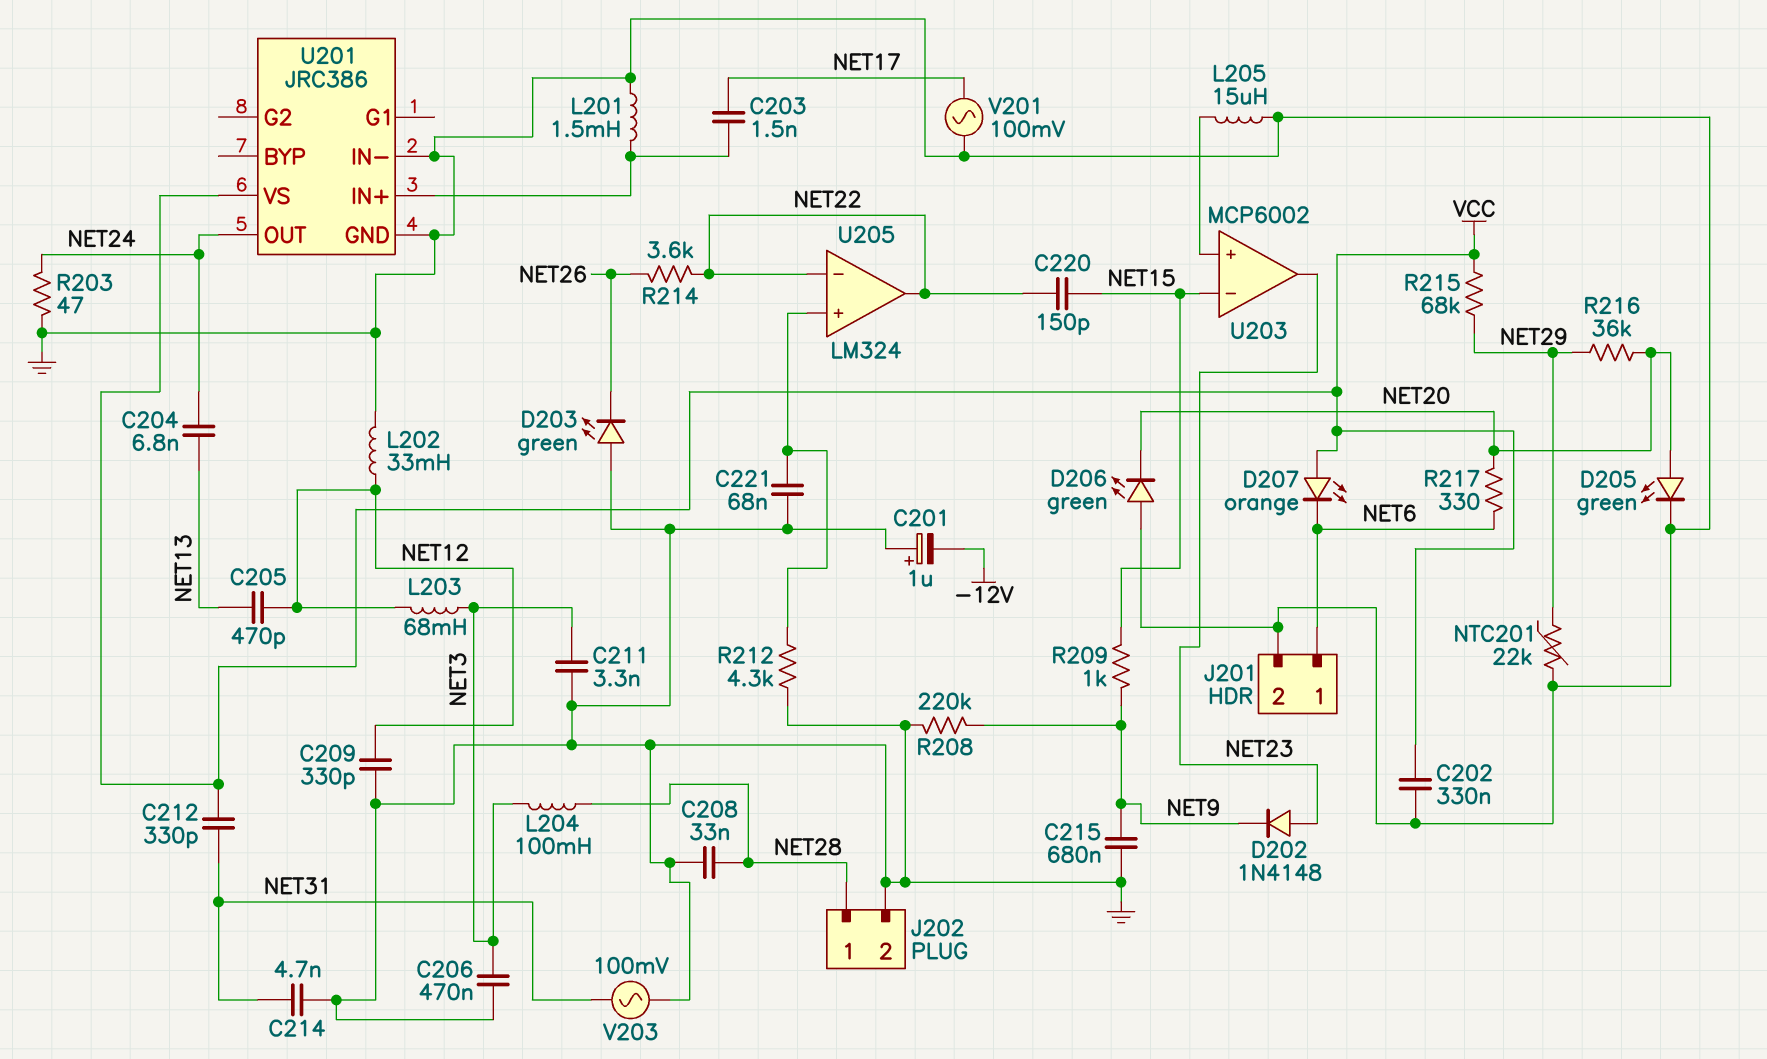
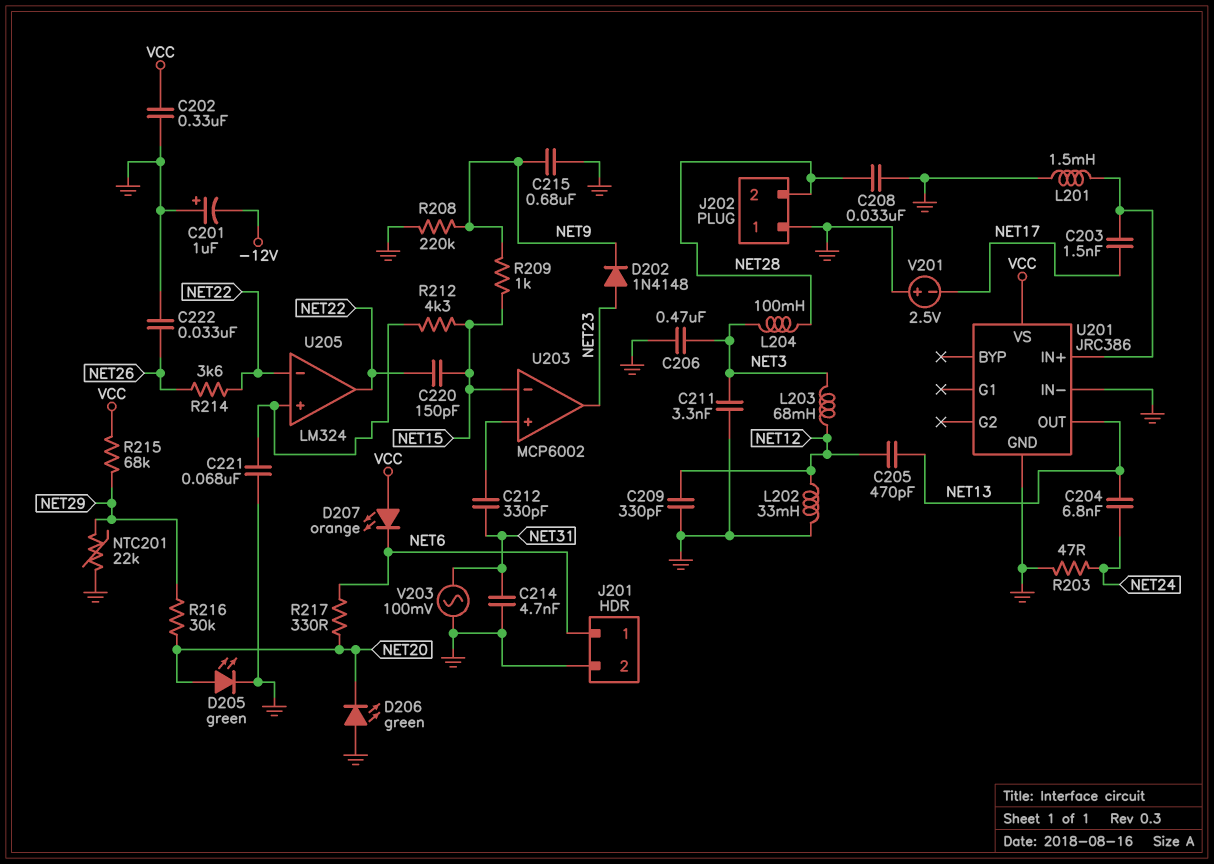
C212: 330pF (NET31, VCC) -> 330pF (NET31, U203/in+)
C222: none -> 33nF (GND, NET26)
D203: LED green (A GND, K NET26) -> none
J202 pin 1: NET28 -> GND
J202 pin 2: GND -> NET28
L205: 15uH (GND, U203/in+) -> none
R212: 4.3k (GND, U205/in+) -> 4.3k (NET15, U205/in+)
R216: 36k (NET20, NET29) -> 30k (NET20, NET29)
U201 pin OUT: NET24 -> NET13
V201: AC 100mV (GND, NET17) -> 2.5V (plus GND, minus NET17)

